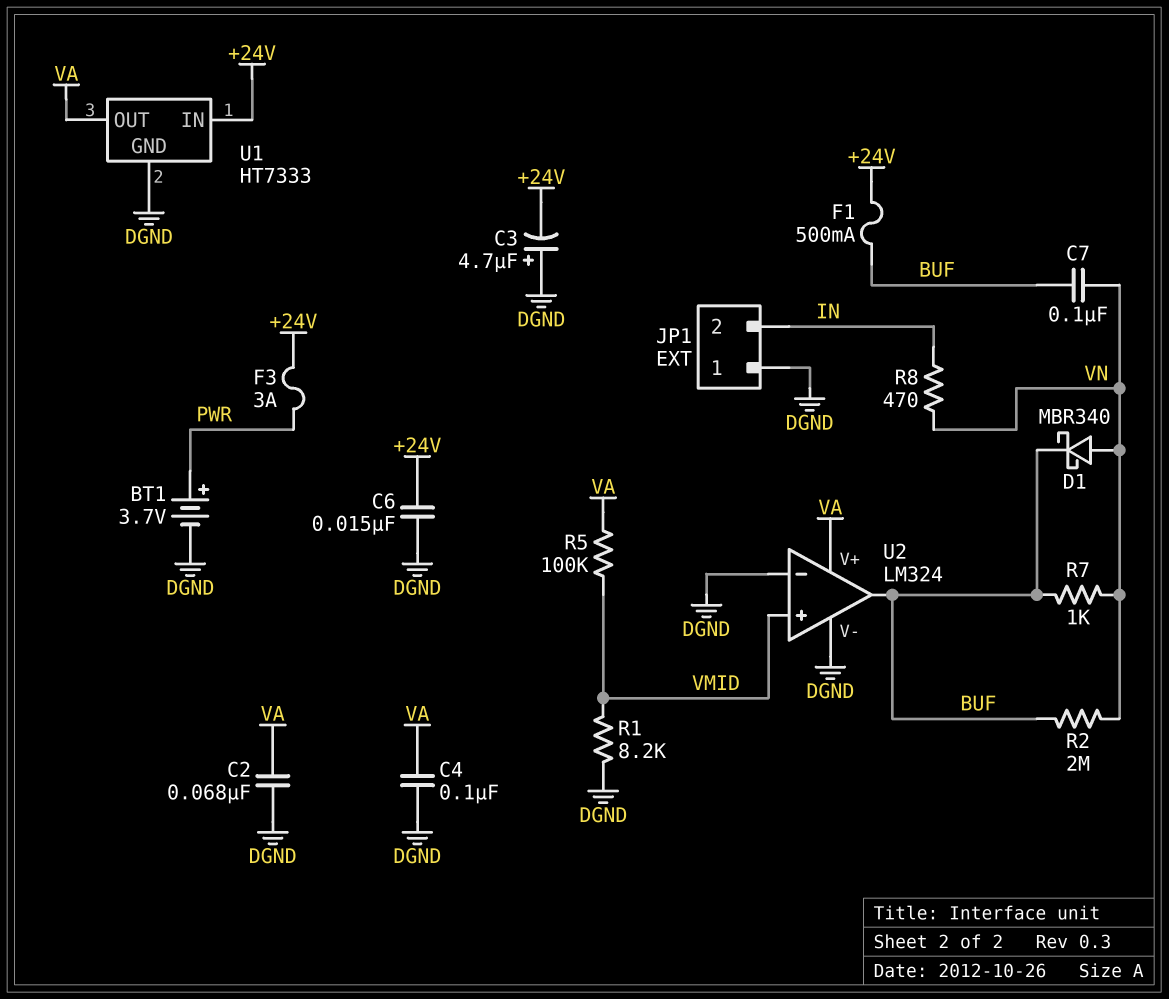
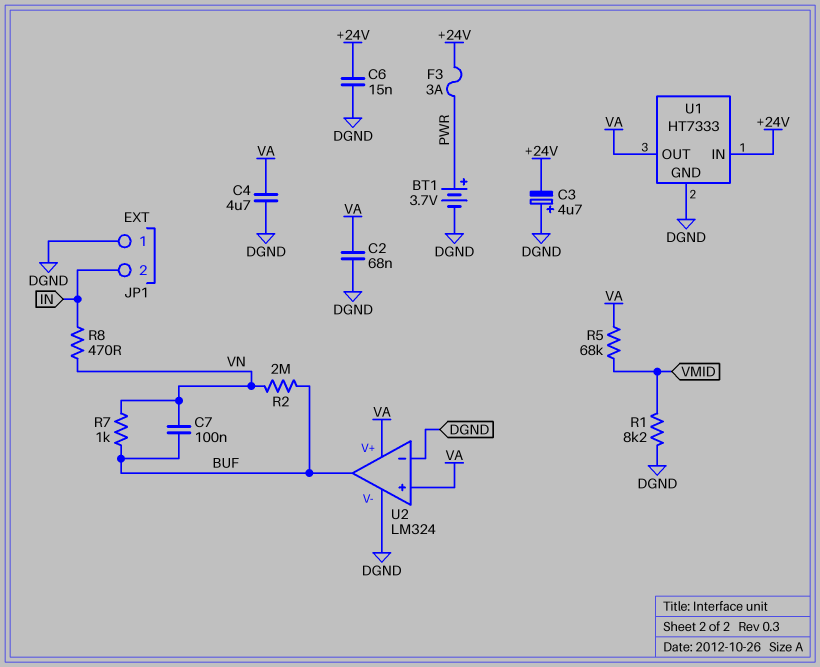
C4: 100nF (DGND, VA) -> 4.7uF (DGND, VA)
D1: schottky MBR340 (A VN, K BUF) -> none
F1: 500mA (+24V, BUF) -> none
R5: 100k (VA, VMID) -> 68k (VA, VMID)
U2 pin in+: VMID -> VA

